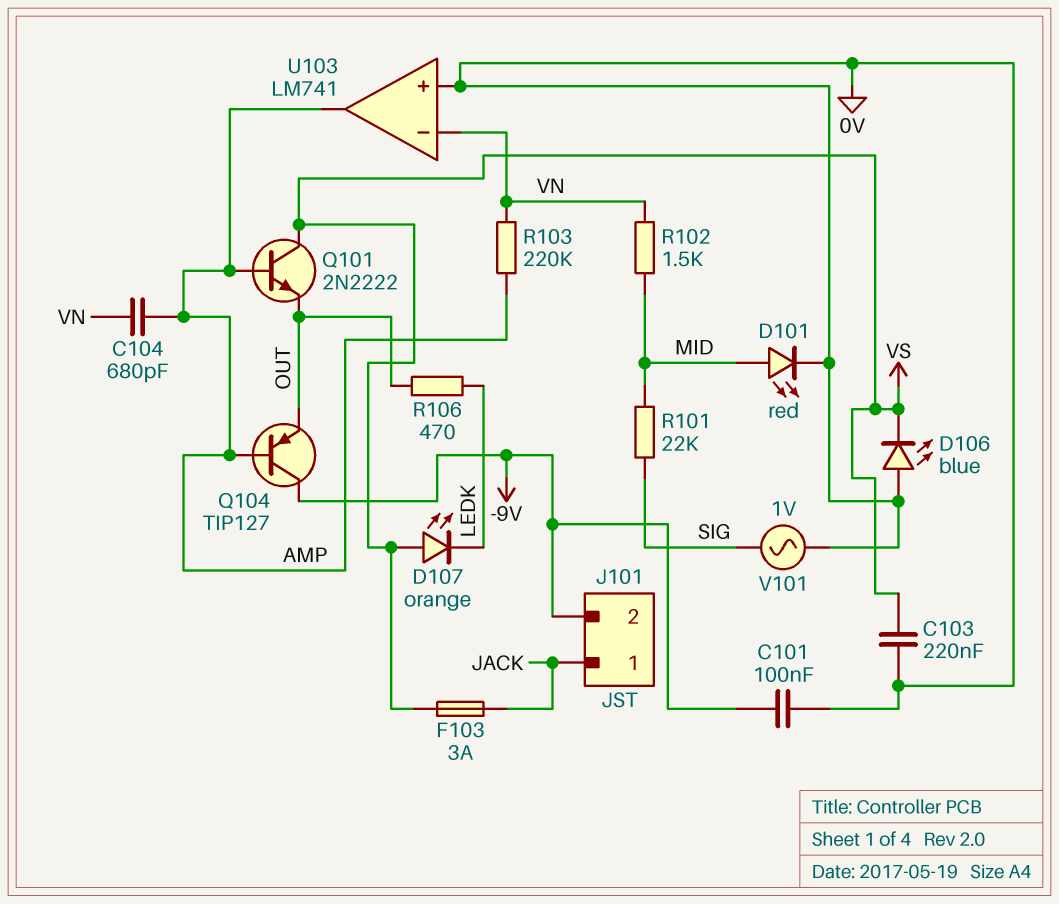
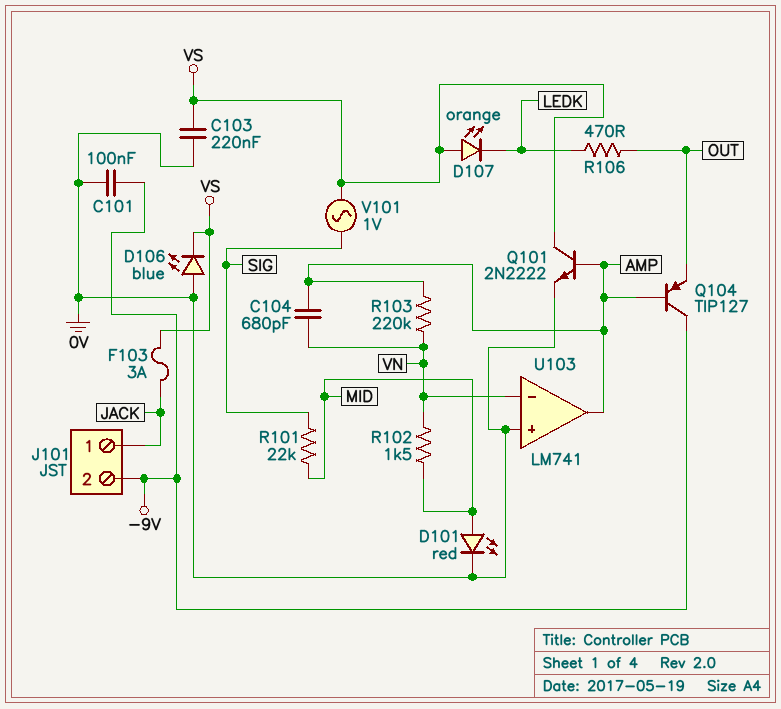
Q101: NPN 2N2222 (B AMP, C VS, E OUT) -> NPN 2N2222 (B AMP, C VS, E 0V)
V101: AC 1V (0V, SIG) -> AC 1V (SIG, VS)

